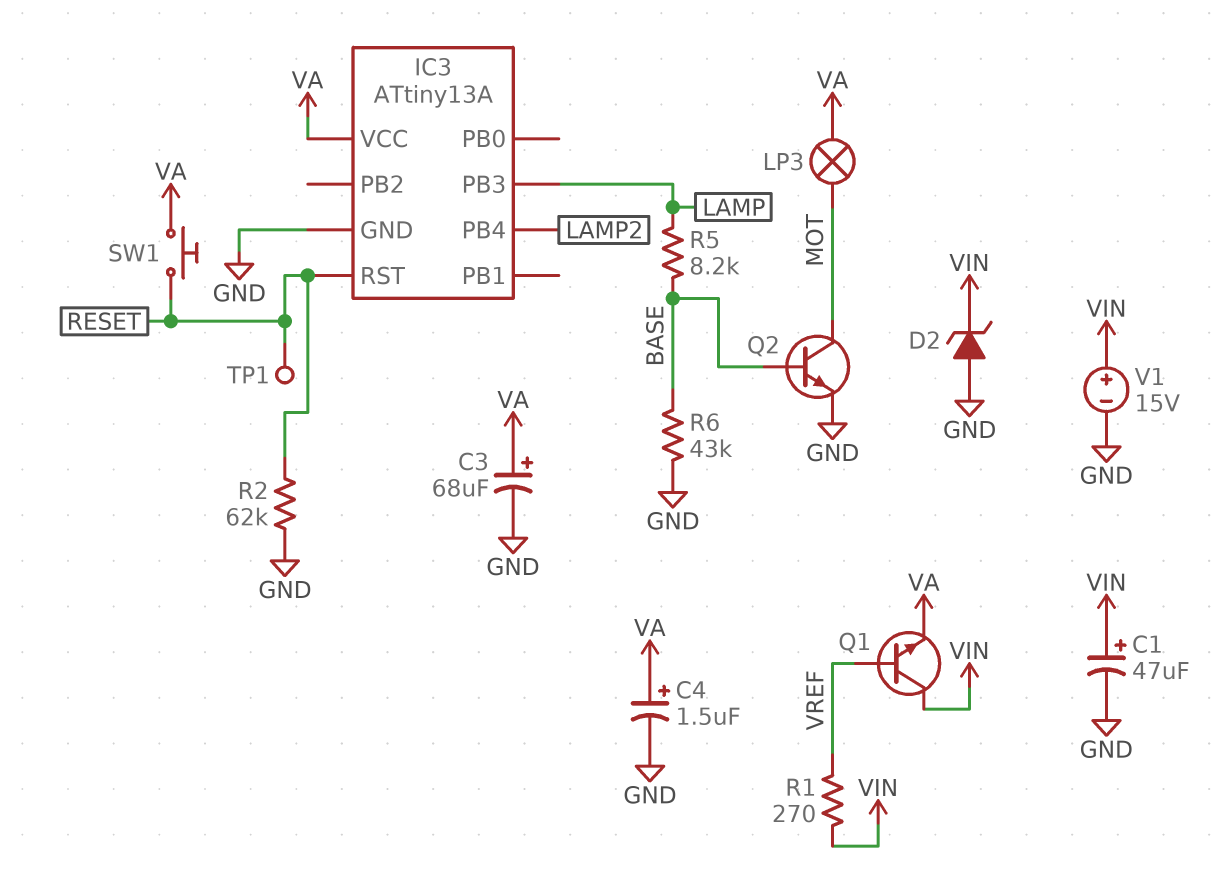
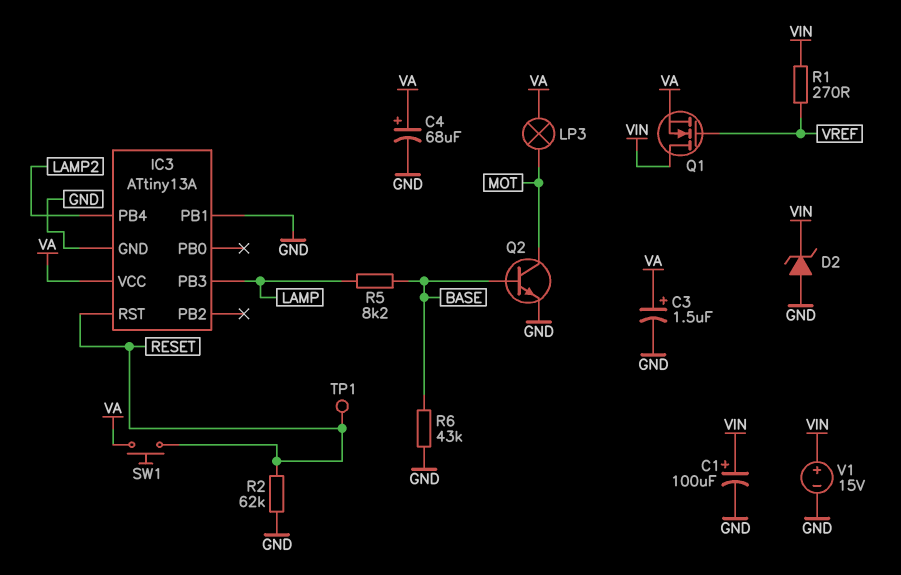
C1: 47uF (plus VIN, minus GND) -> 100uF (plus VIN, minus GND)
C3: 68uF (plus VA, minus GND) -> 1.5uF (plus VA, minus GND)
C4: 1.5uF (plus VA, minus GND) -> 68uF (plus VA, minus GND)
IC3 pin PB1: none -> GND
Q1: NPN (B VREF, C VIN, E VA) -> NMOS (G VREF, D VIN, S VA)

